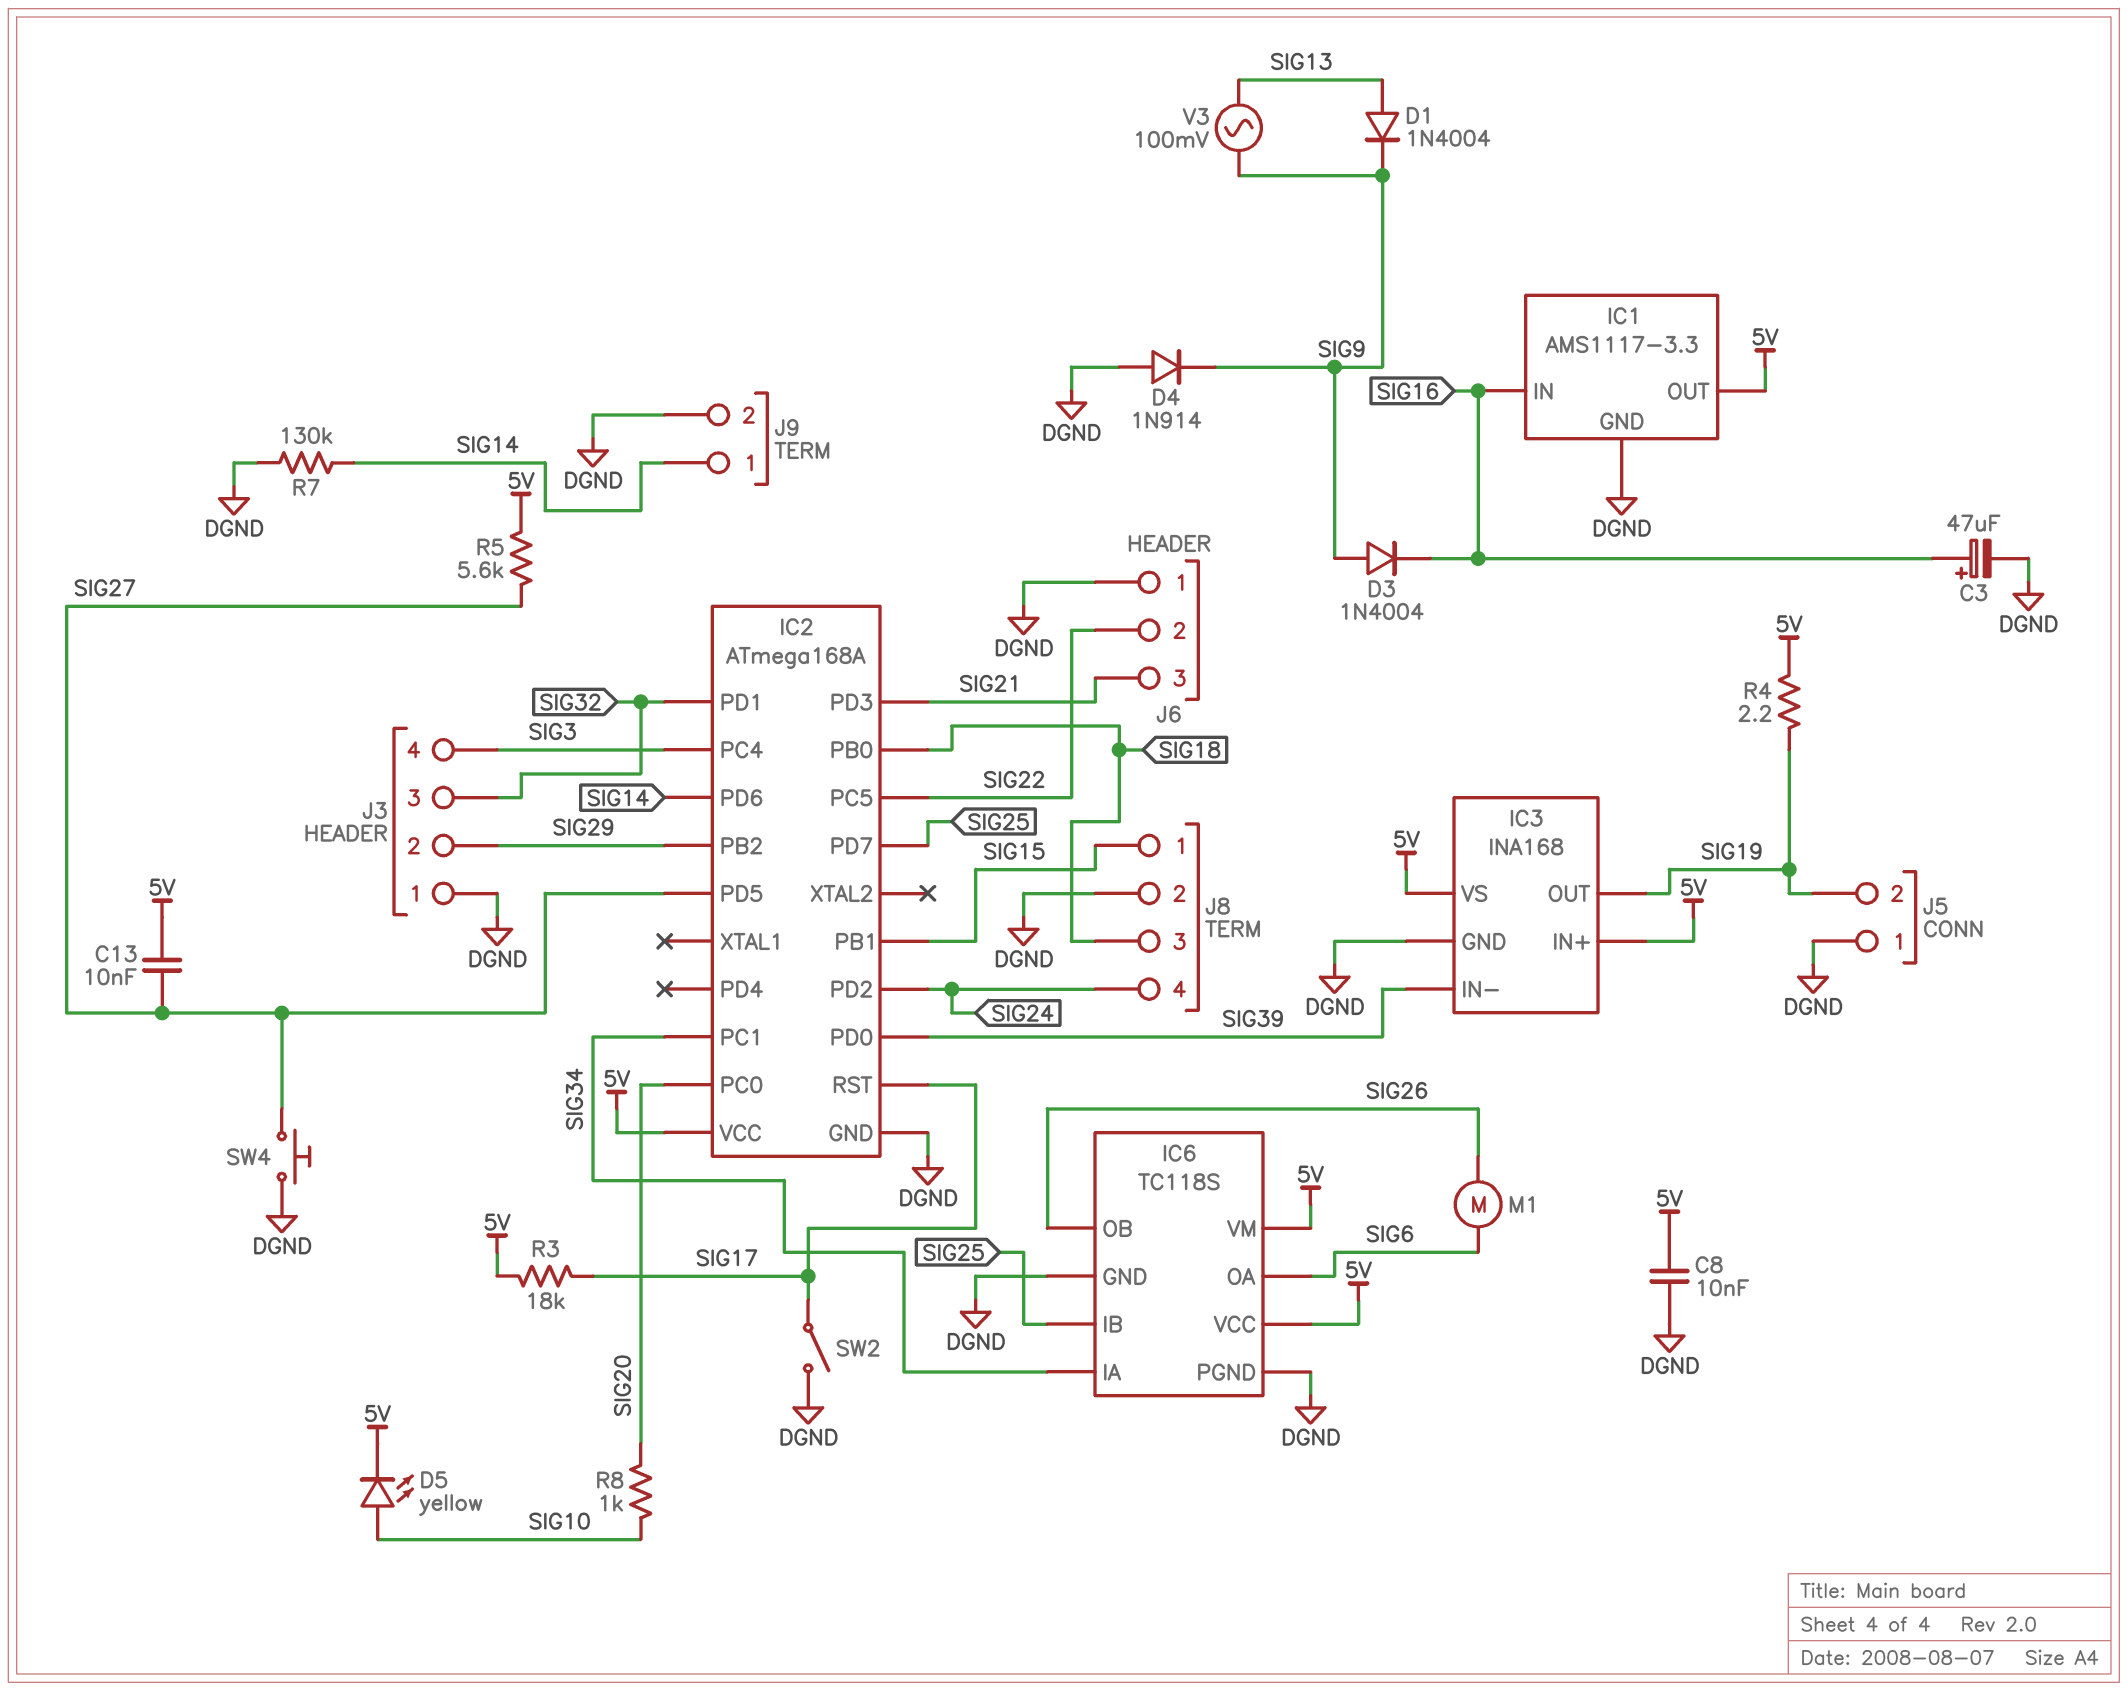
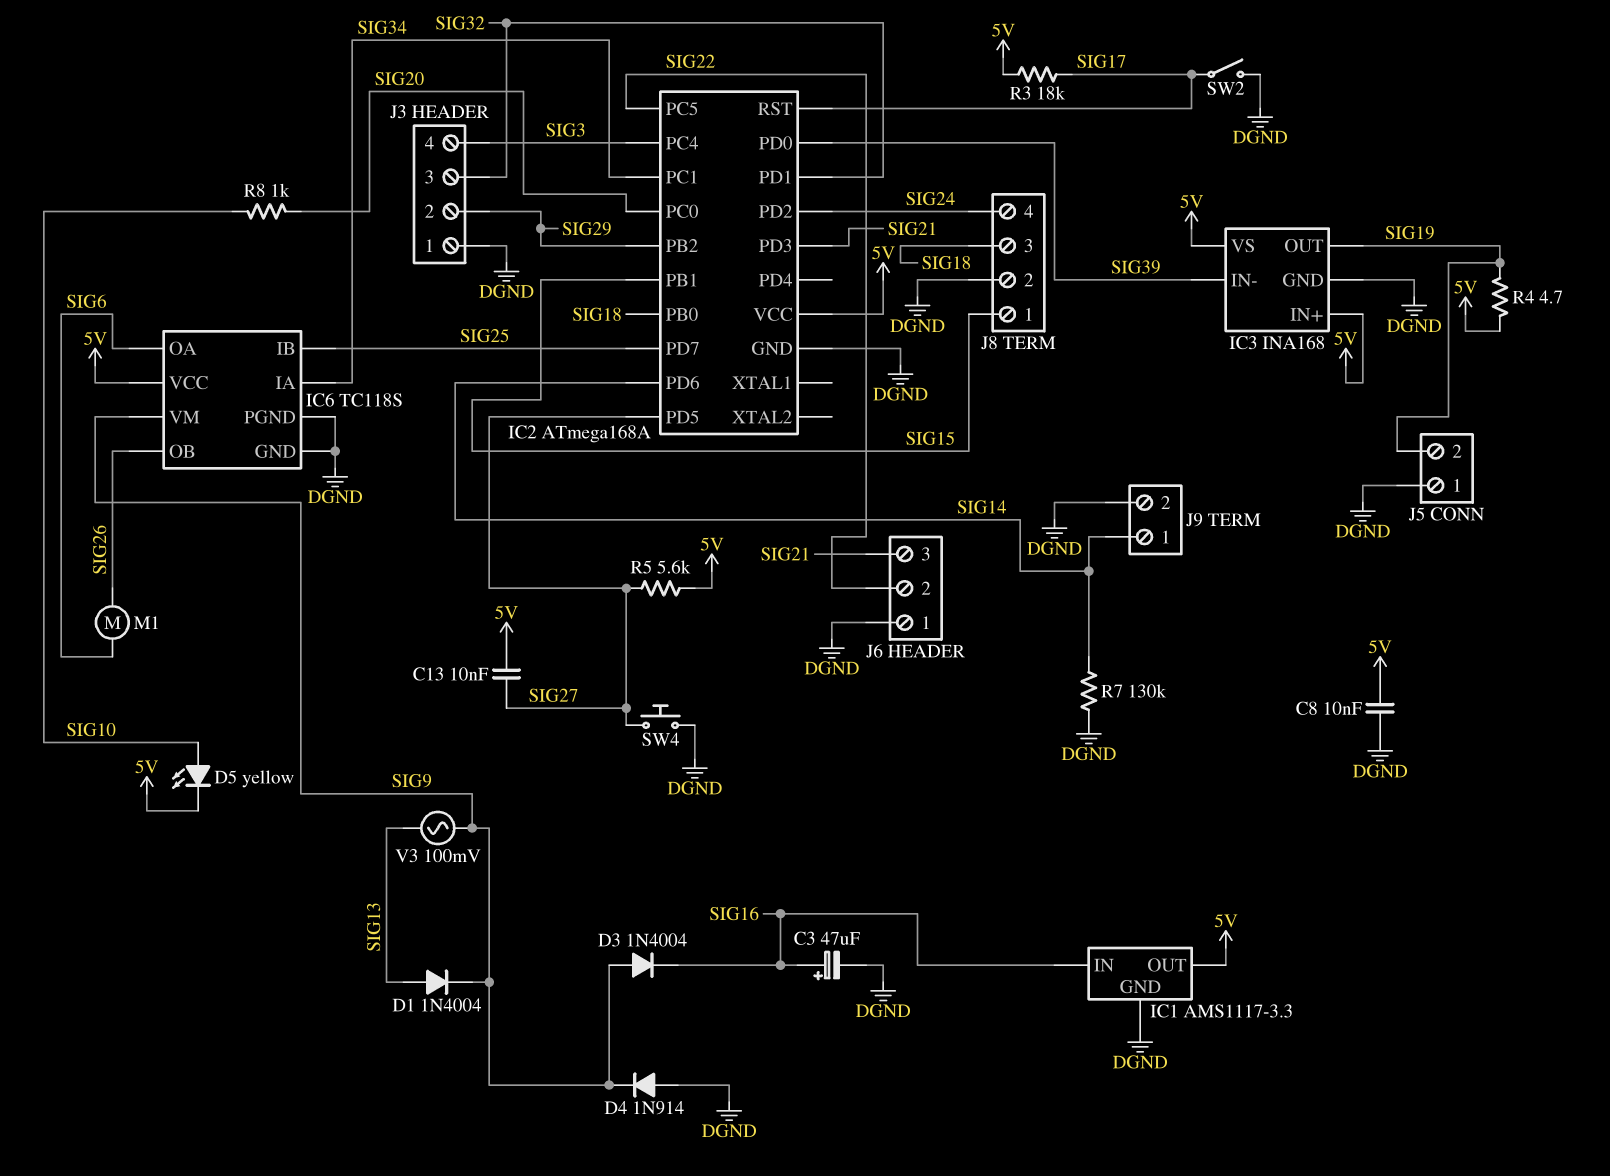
IC6 pin VM: 5V -> SIG9
R4: 2.2 (5V, SIG19) -> 4.7 (5V, SIG19)

